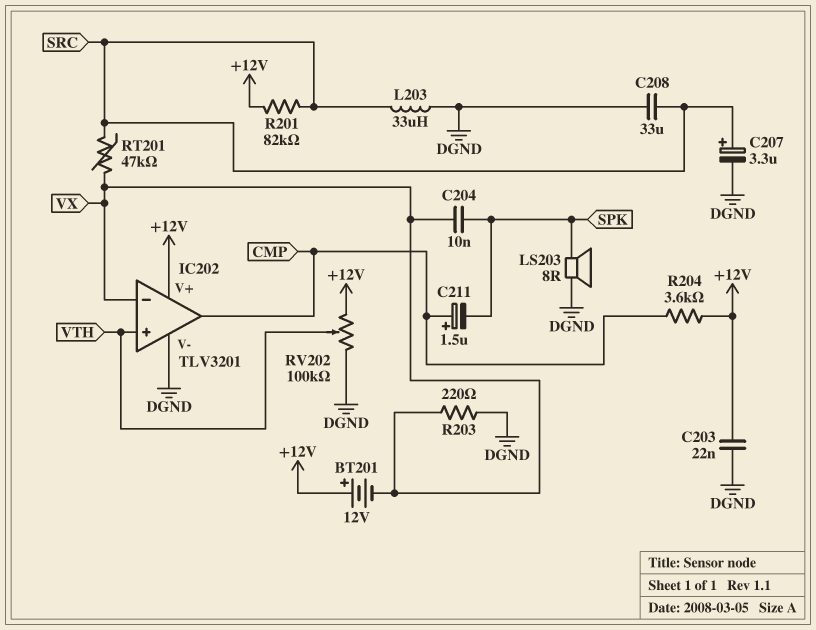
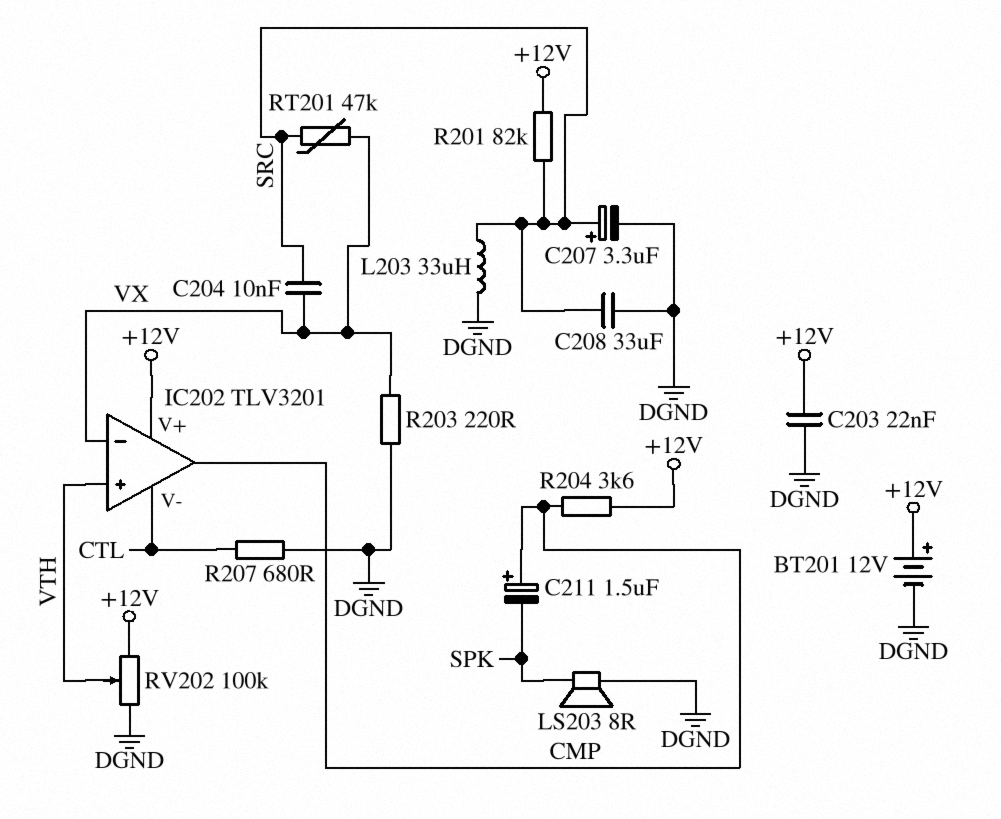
BT201: 12V (plus +12V, minus VX) -> 12V (plus +12V, minus DGND)
C204: 10nF (SPK, VX) -> 10nF (SRC, VX)
IC202 pin V-: DGND -> CTL
R207: none -> 680 (CTL, DGND)

